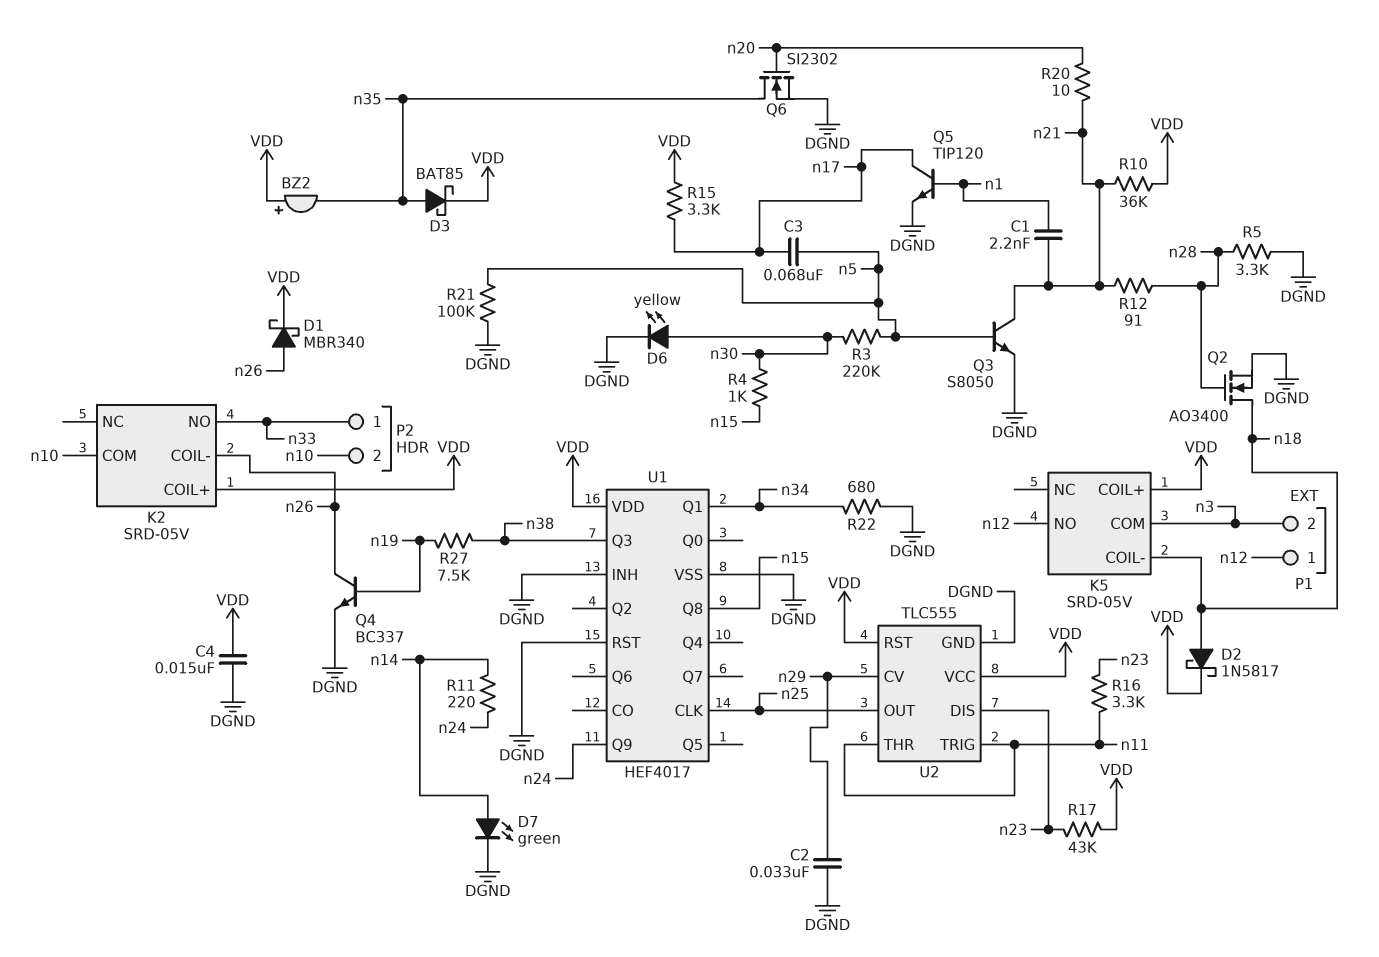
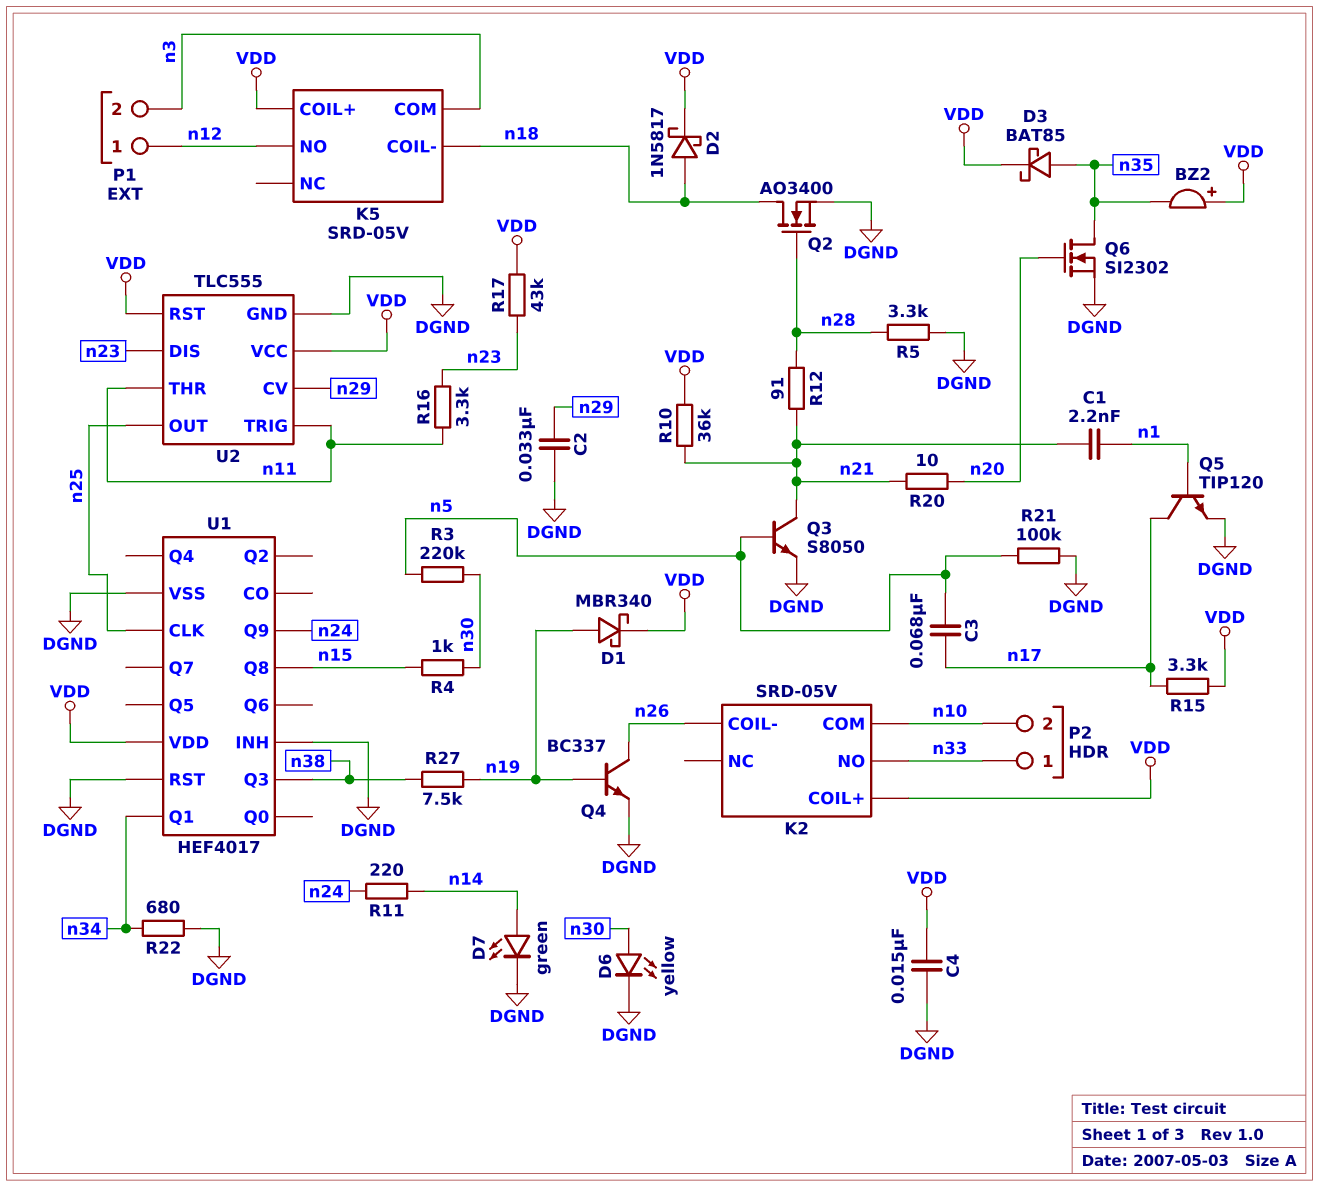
D1: schottky MBR340 (A n26, K VDD) -> schottky MBR340 (A n19, K VDD)

